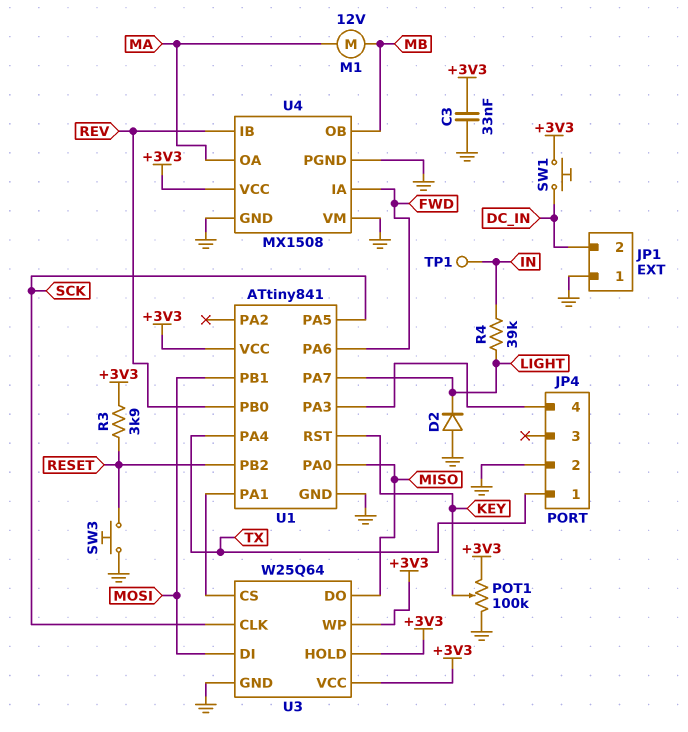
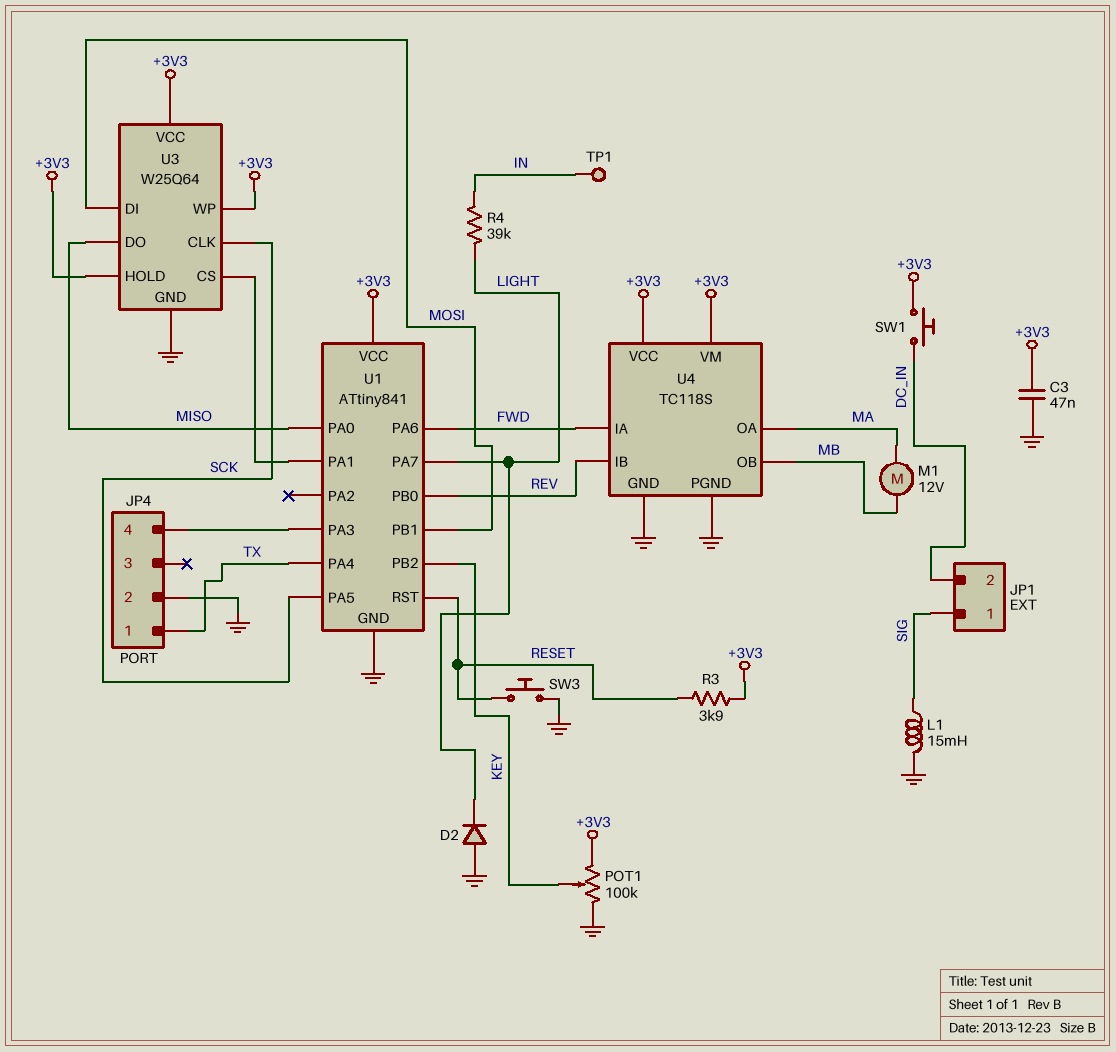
C3: 33nF (+3V3, GND) -> 47nF (+3V3, GND)
JP1 pin 1: GND -> SIG
L1: none -> 15mH (GND, SIG)
U1 pin PB2: RESET -> KEY
U1 pin RST: KEY -> RESET
U4: MX1508 -> TC118S
U4 pin VM: GND -> +3V3

